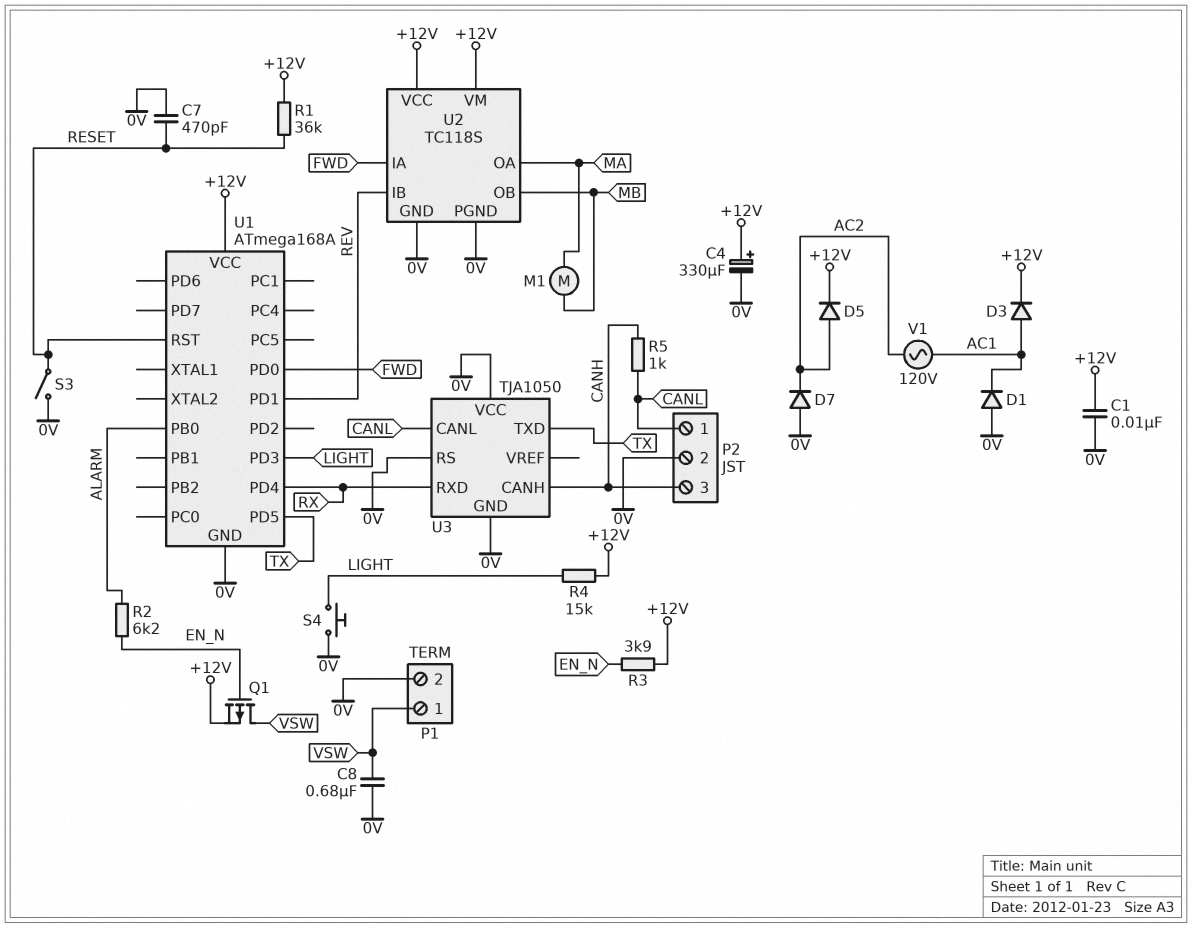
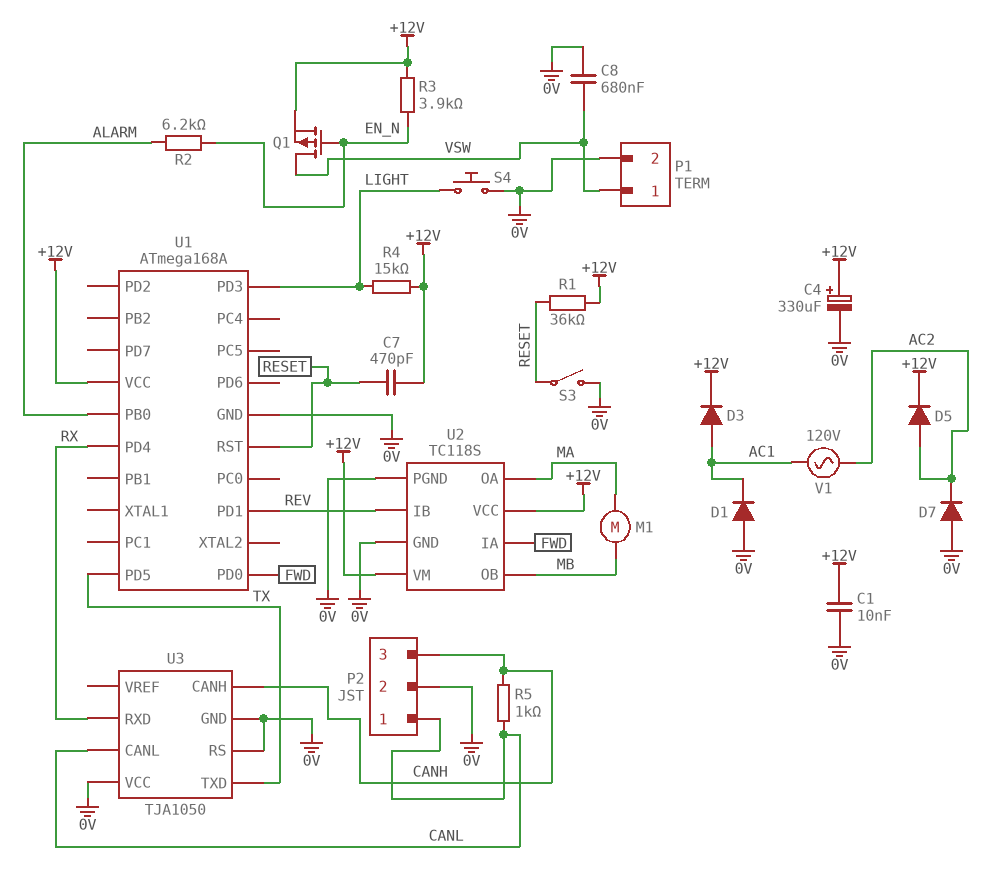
C7: 470pF (0V, RESET) -> 470pF (+12V, RESET)

